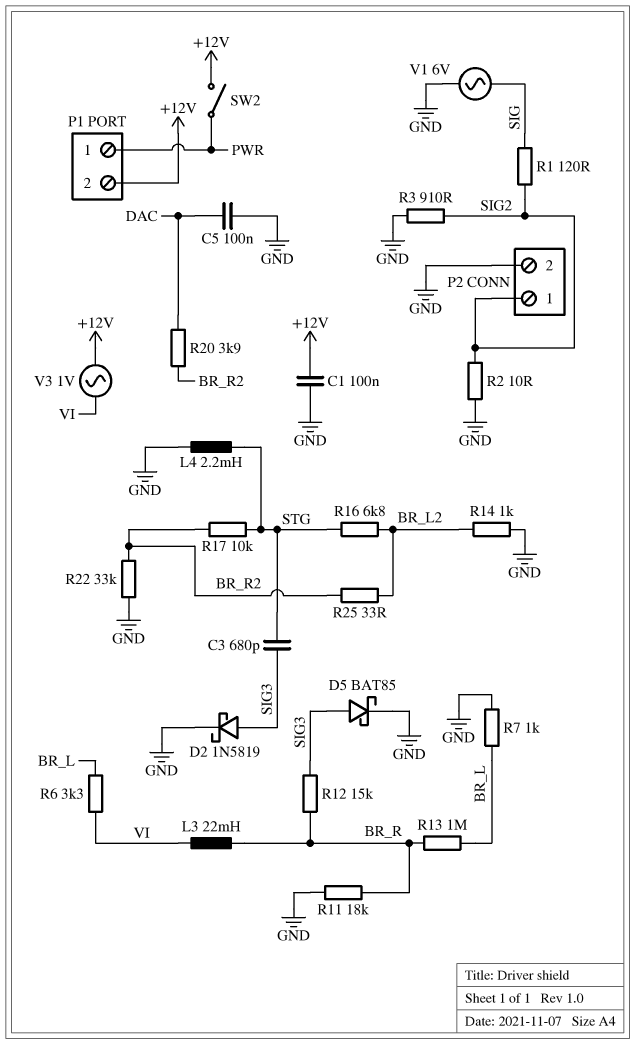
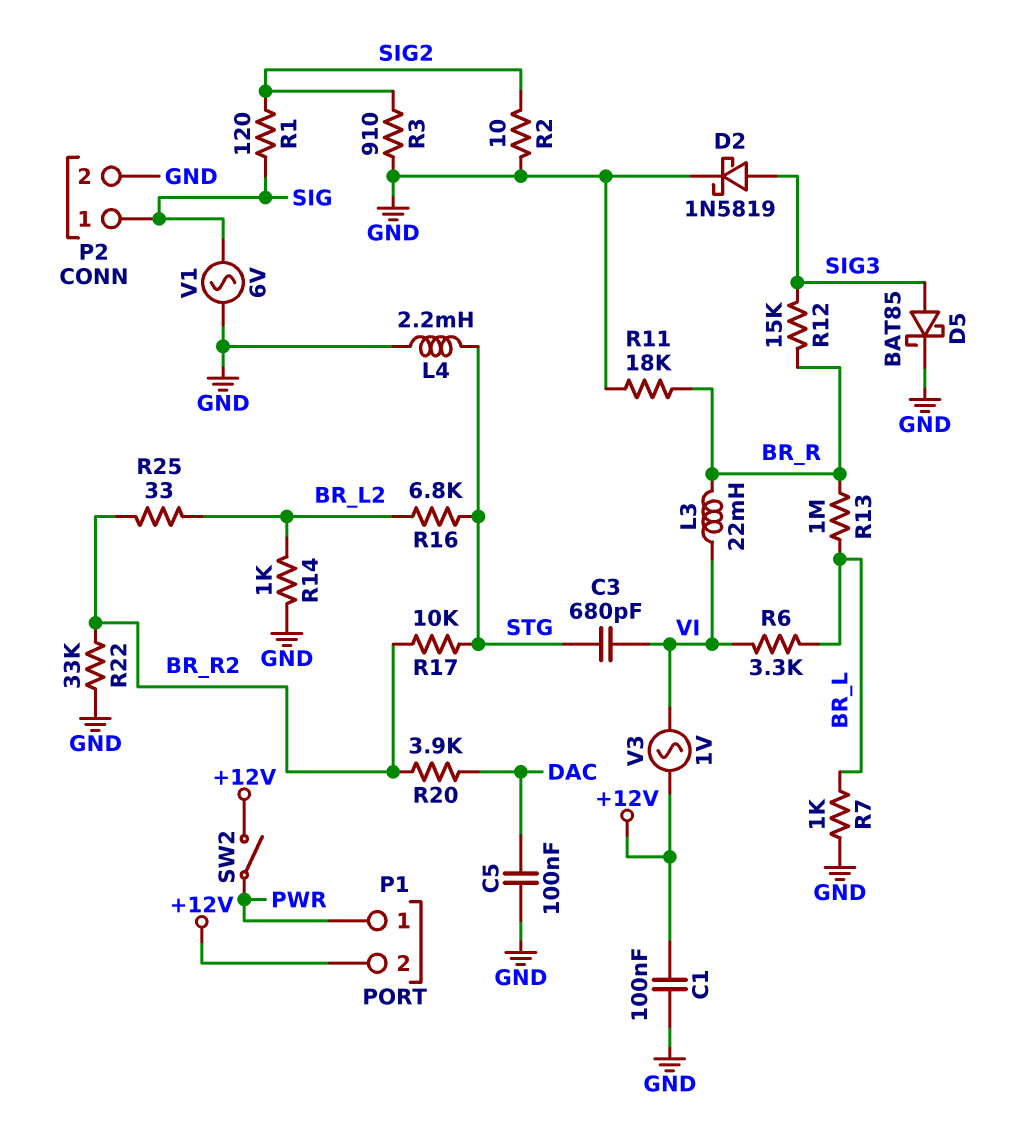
C3: 680pF (SIG3, STG) -> 680pF (STG, VI)
P2 pin 1: SIG2 -> SIG

